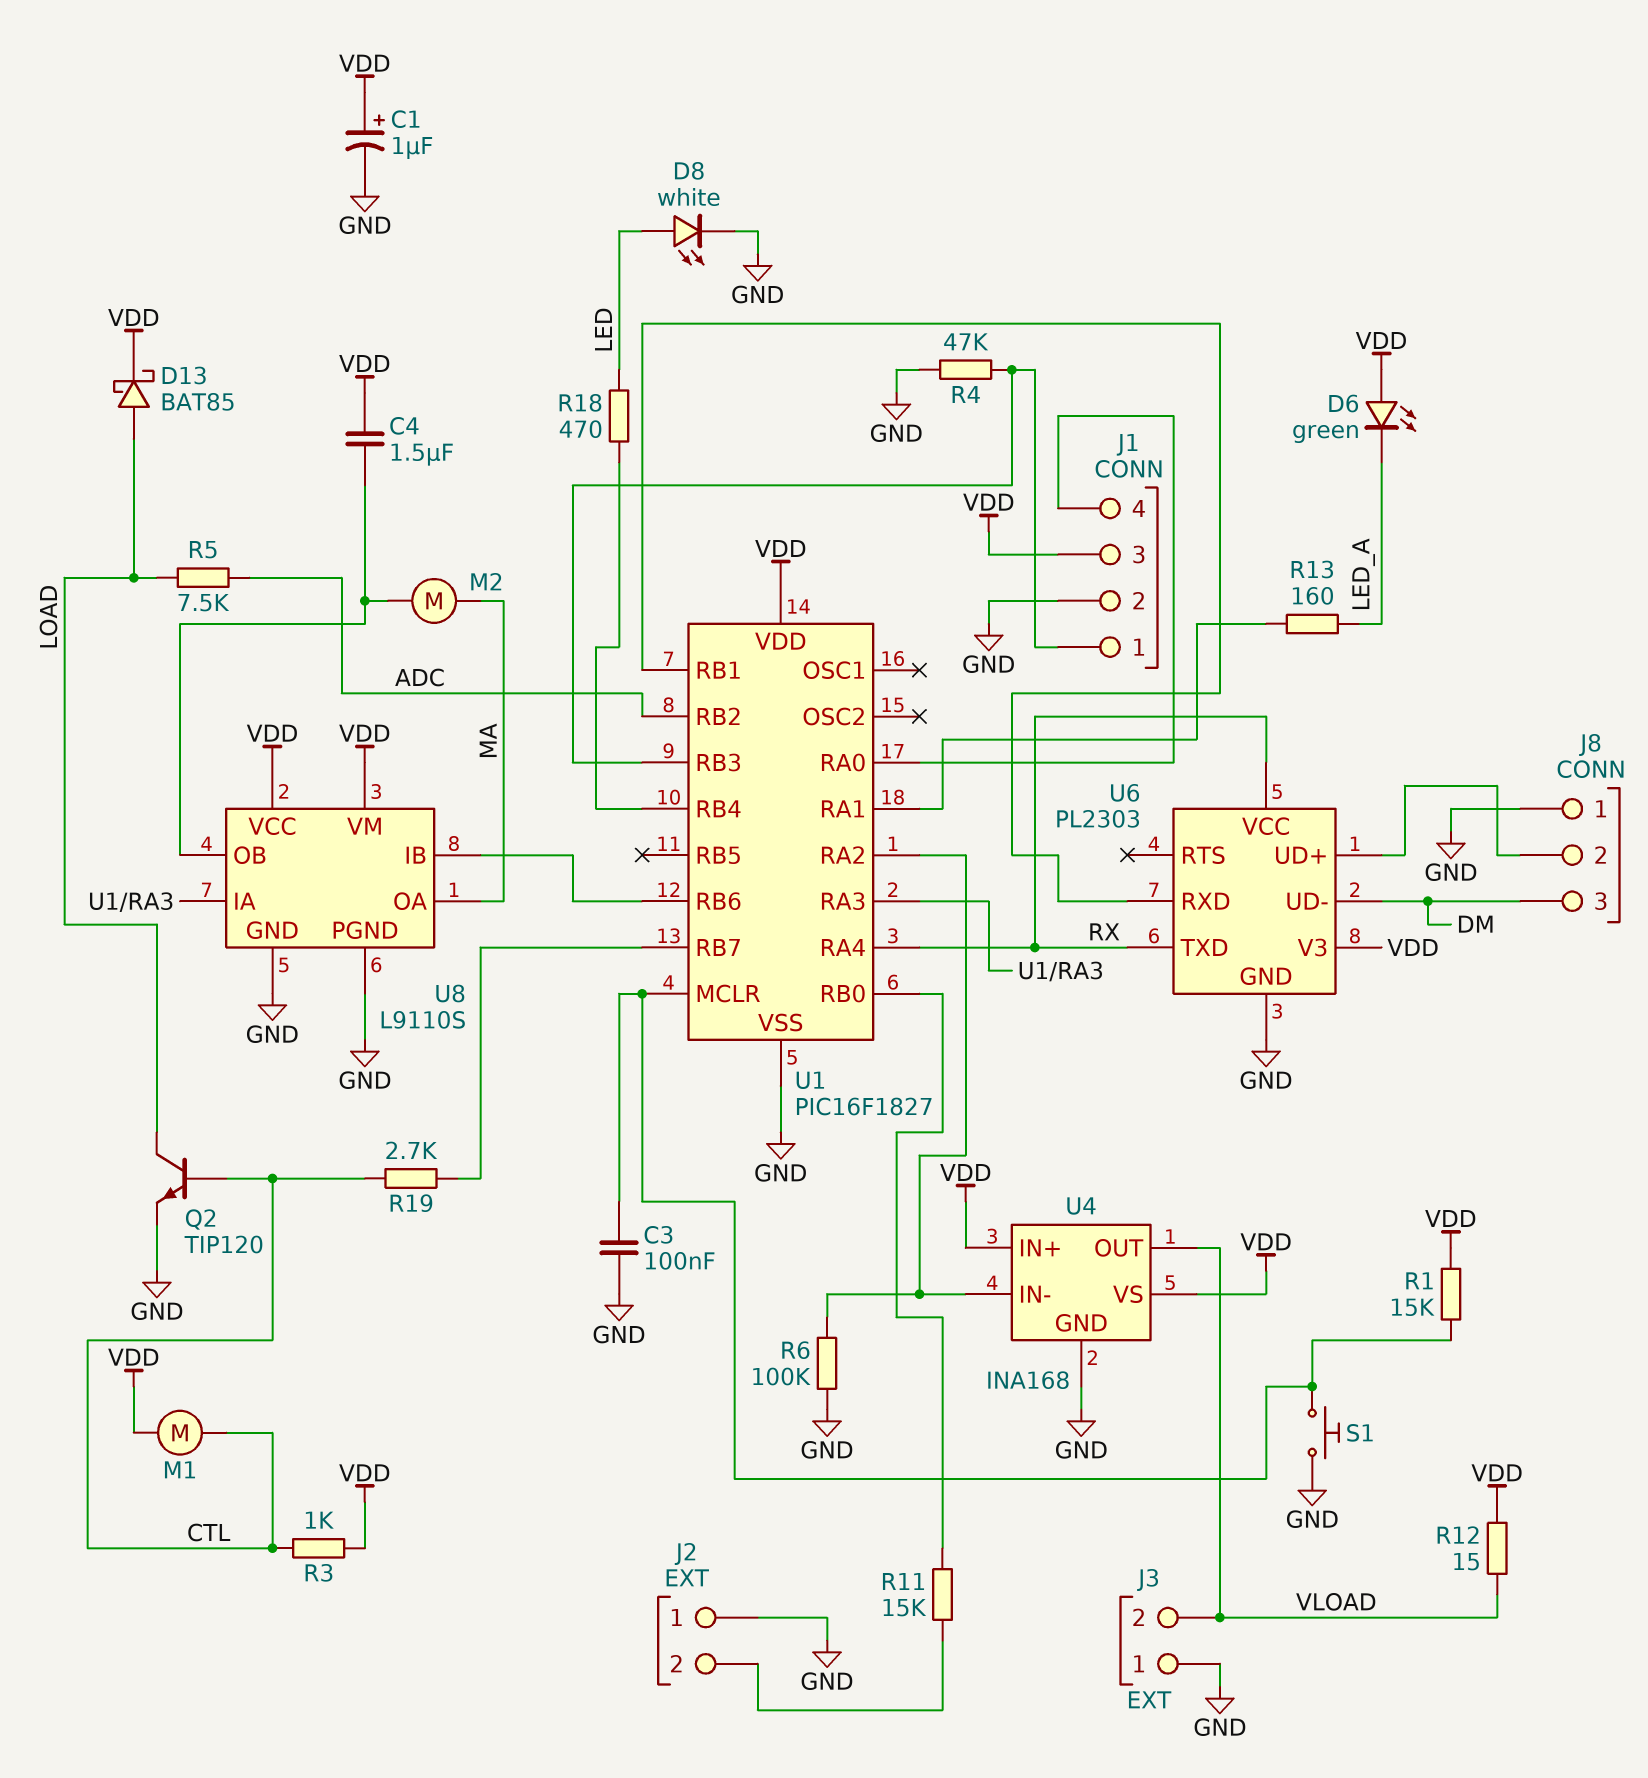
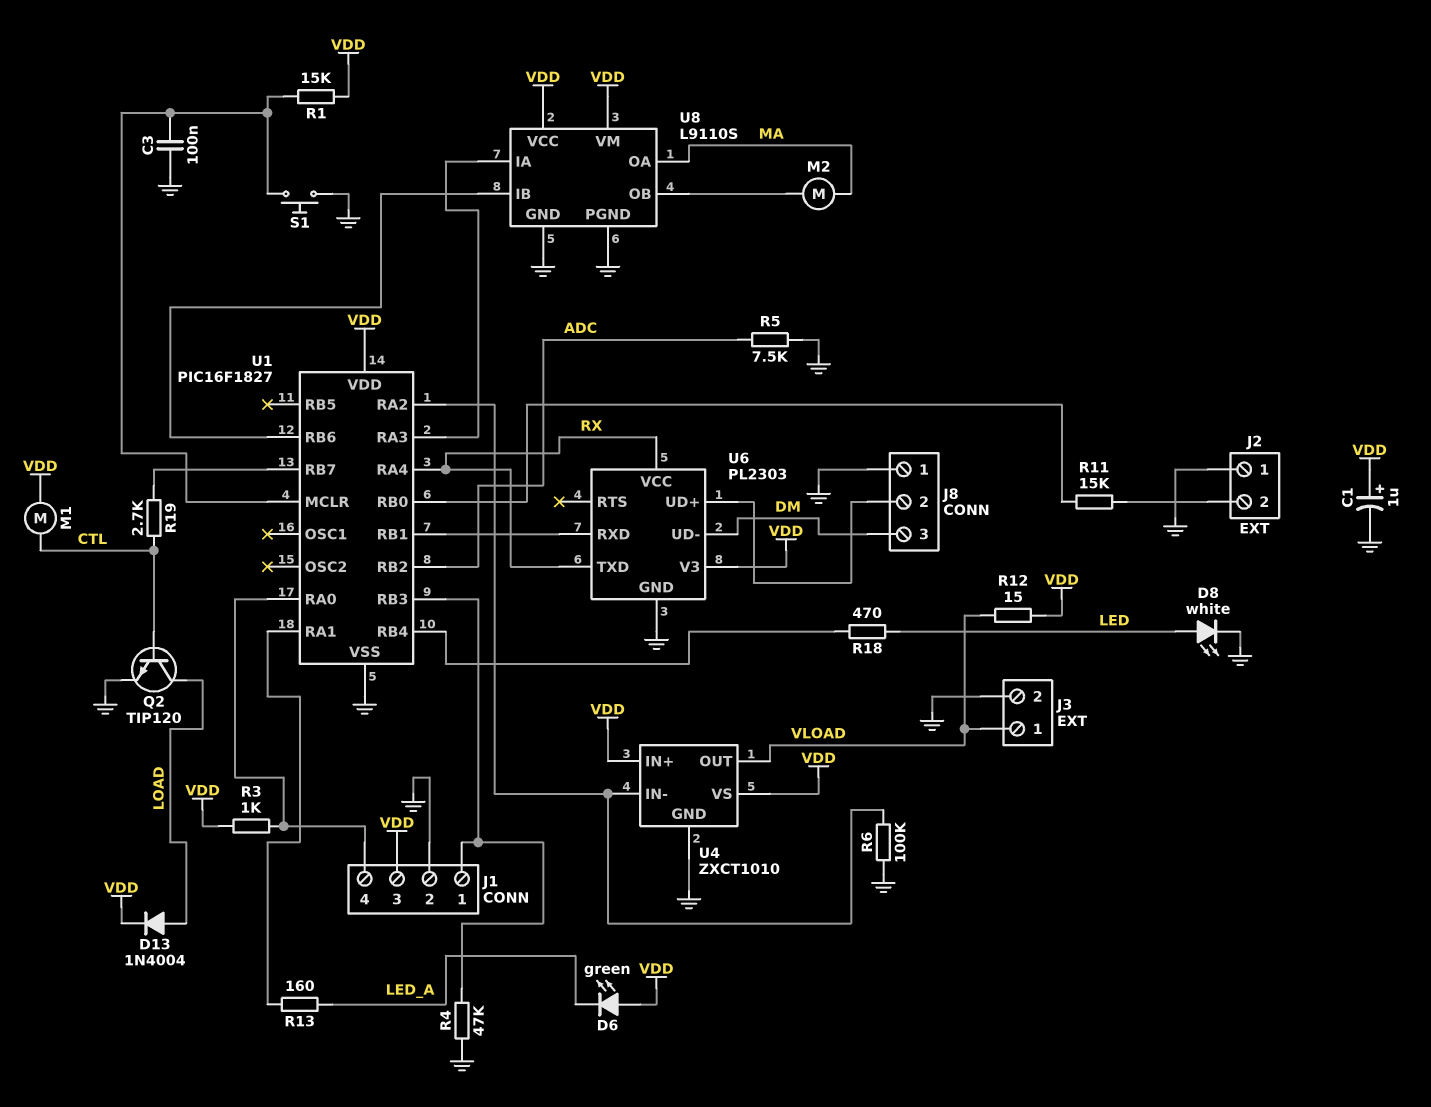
C4: 1.5uF (U8/OB, VDD) -> none
D13: schottky BAT85 (A LOAD, K VDD) -> diode 1N4004 (A LOAD, K VDD)
J3 pin 1: GND -> VLOAD
J3 pin 2: VLOAD -> GND
R3: 1k (CTL, VDD) -> 1k (J1/4, VDD)
R5: 7.5k (ADC, LOAD) -> 7.5k (ADC, GND)
U4: INA168 -> ZXCT1010

